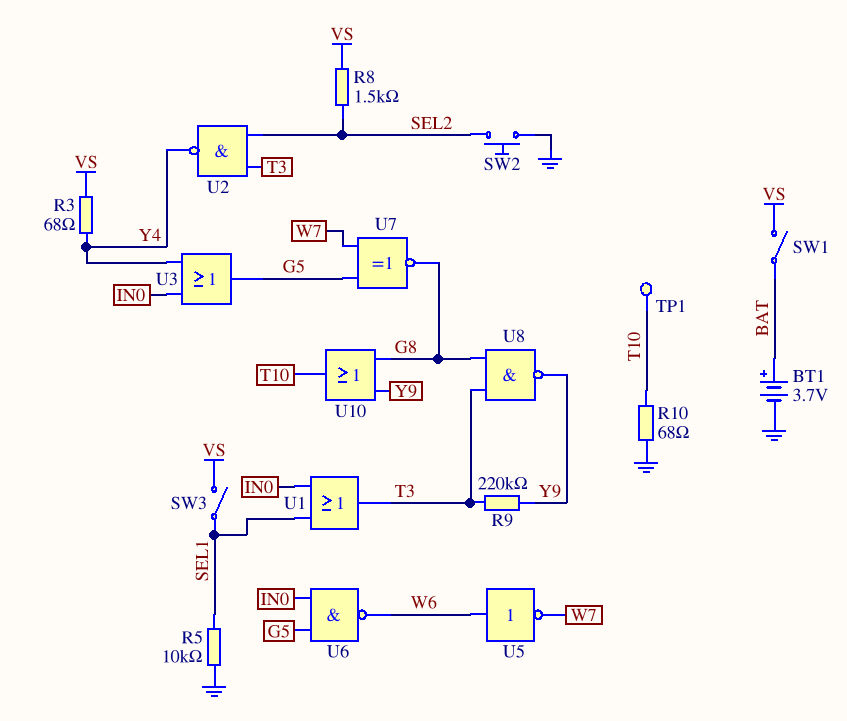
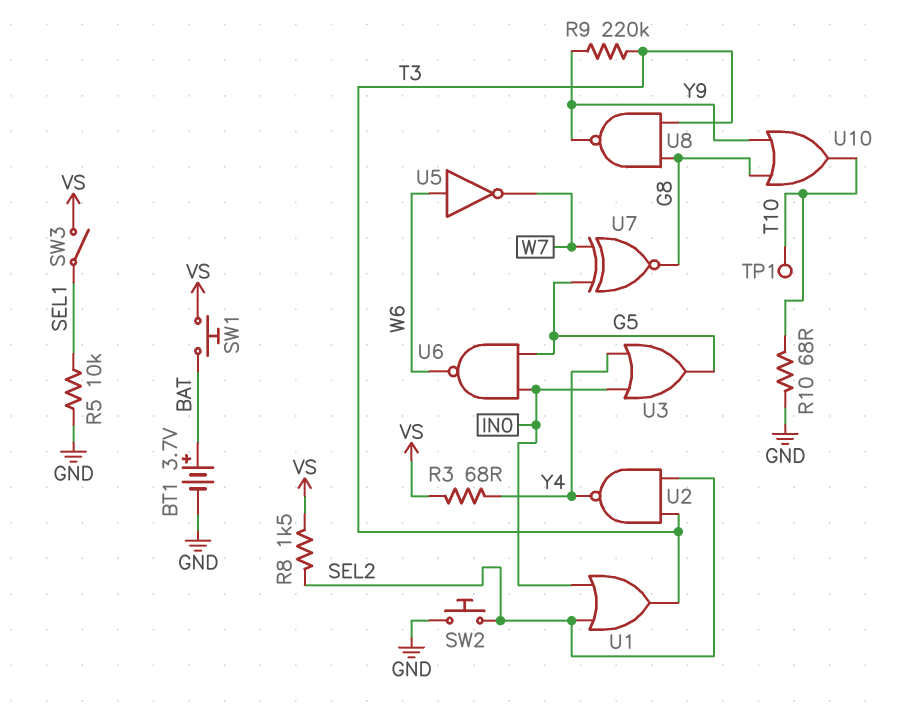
SW1: switch (BAT, VS) -> button (BAT, VS)
U1: OR (in IN0, in SEL1, out T3) -> OR (in IN0, in SEL2, out T3)

